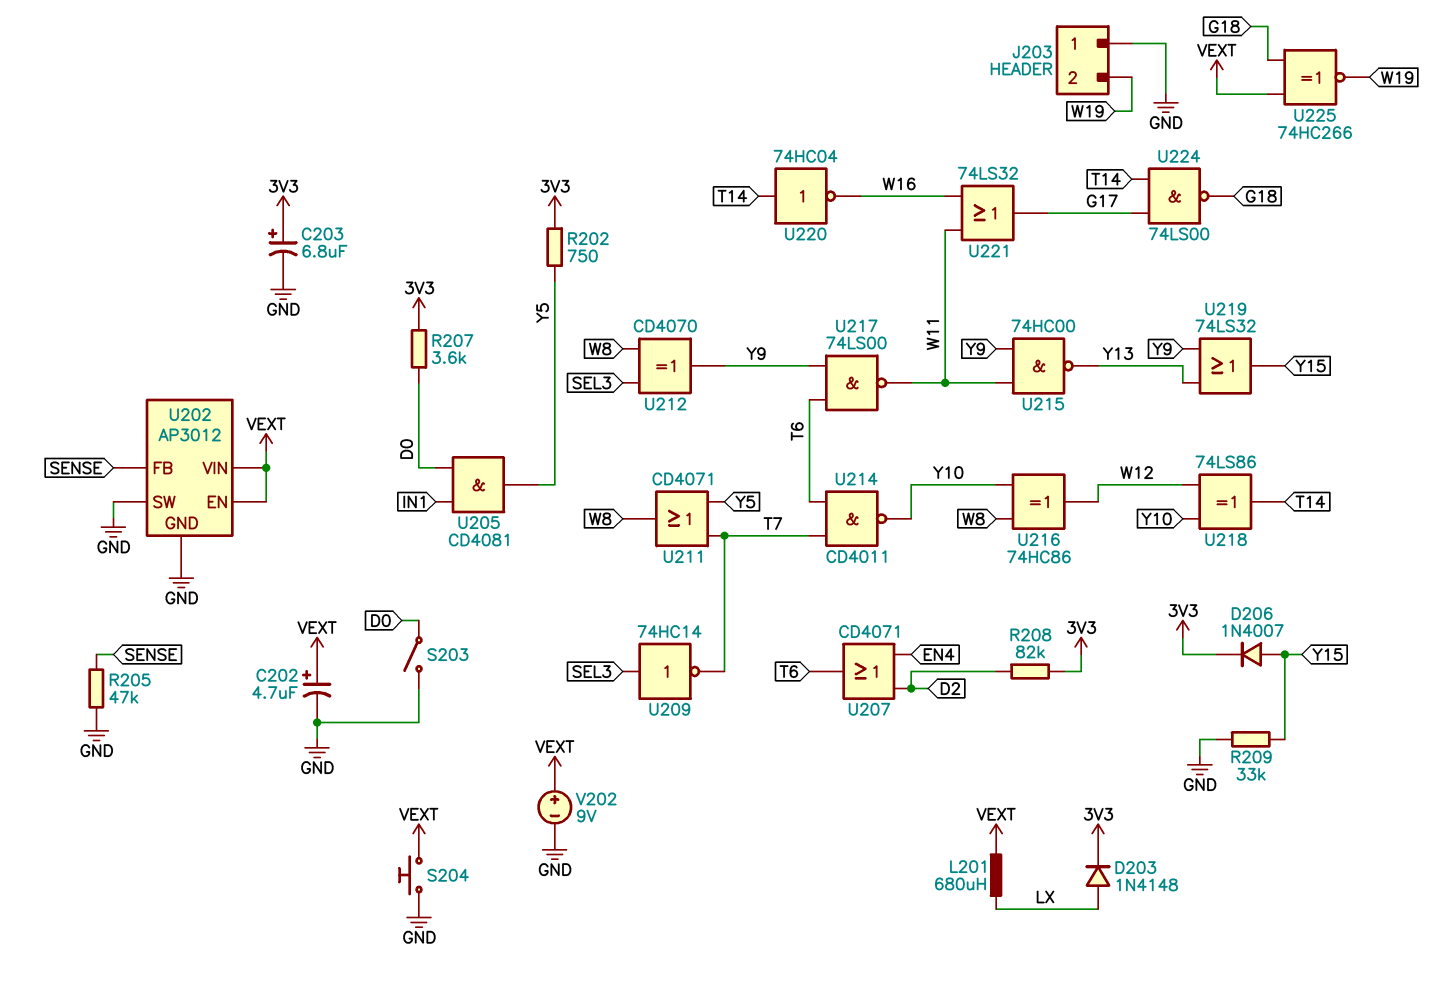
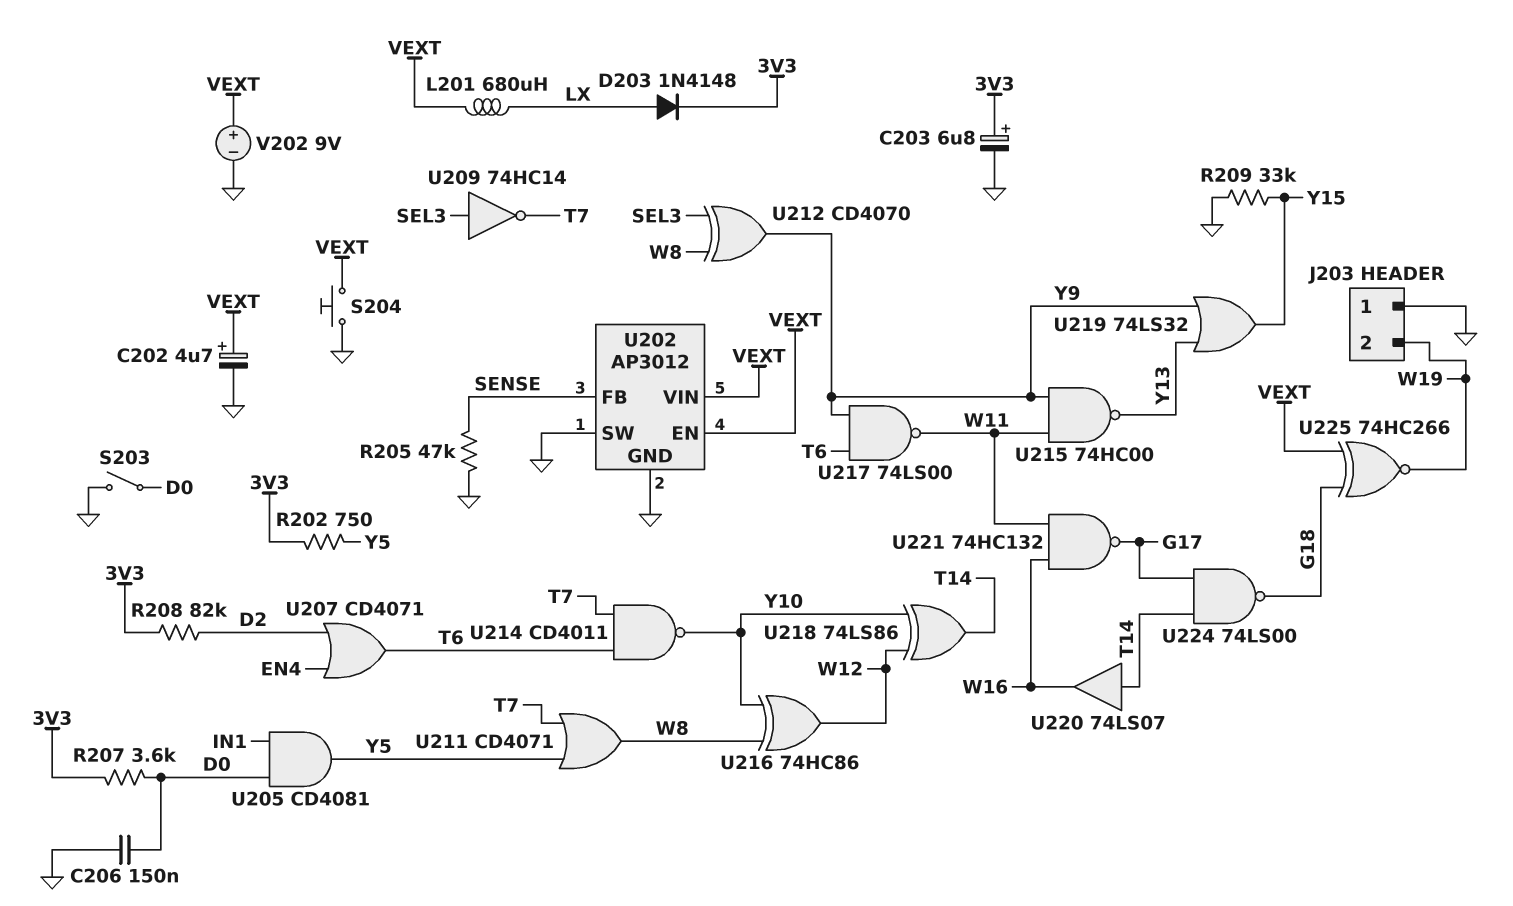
C206: none -> 150nF (D0, GND)
D206: diode 1N4007 (A Y15, K 3V3) -> none
U220: NOT 74HC04 (in T14, out W16) -> buffer 74LS07 (in T14, out W16)
U221: OR 74LS32 (in W11, in W16, out G17) -> NAND 74HC132 (in W11, in W16, out G17)

